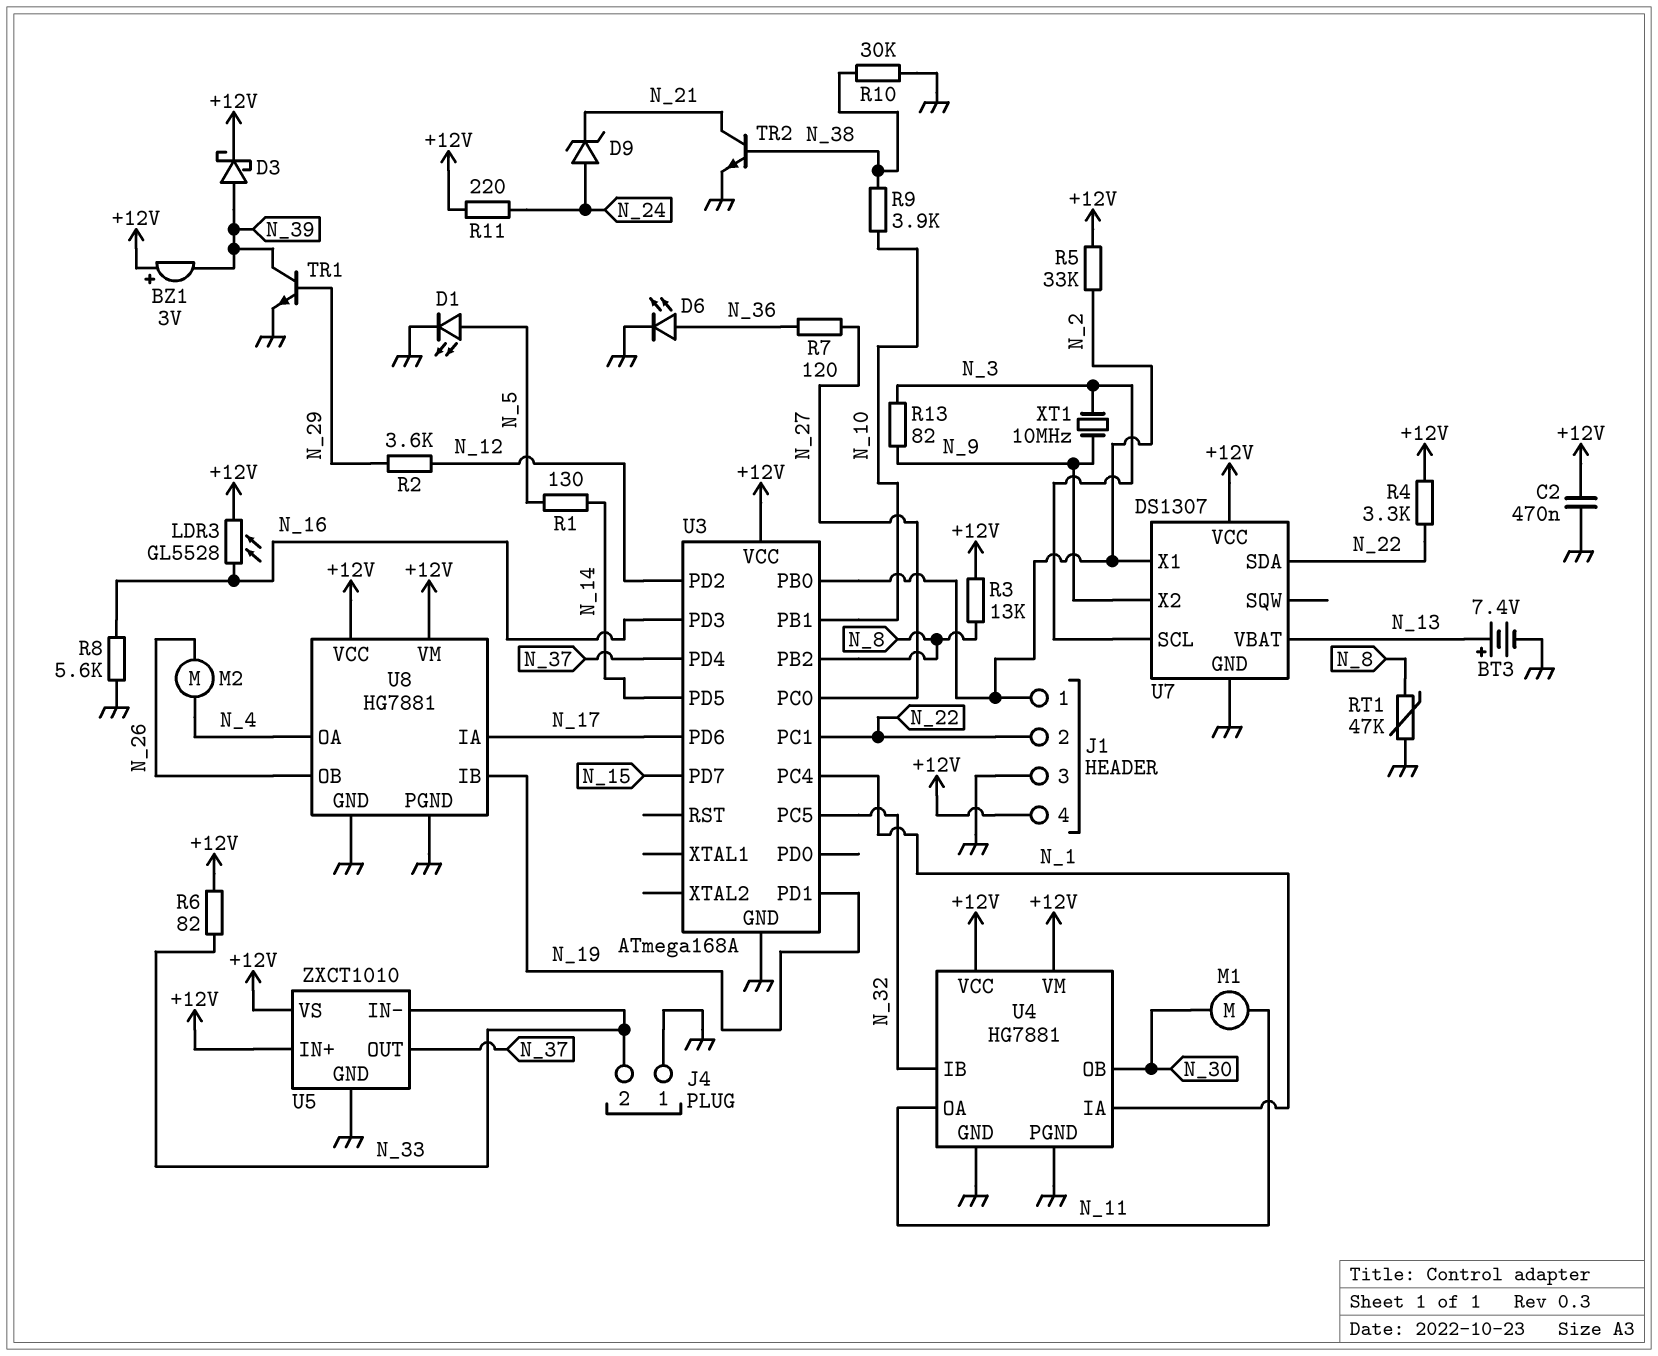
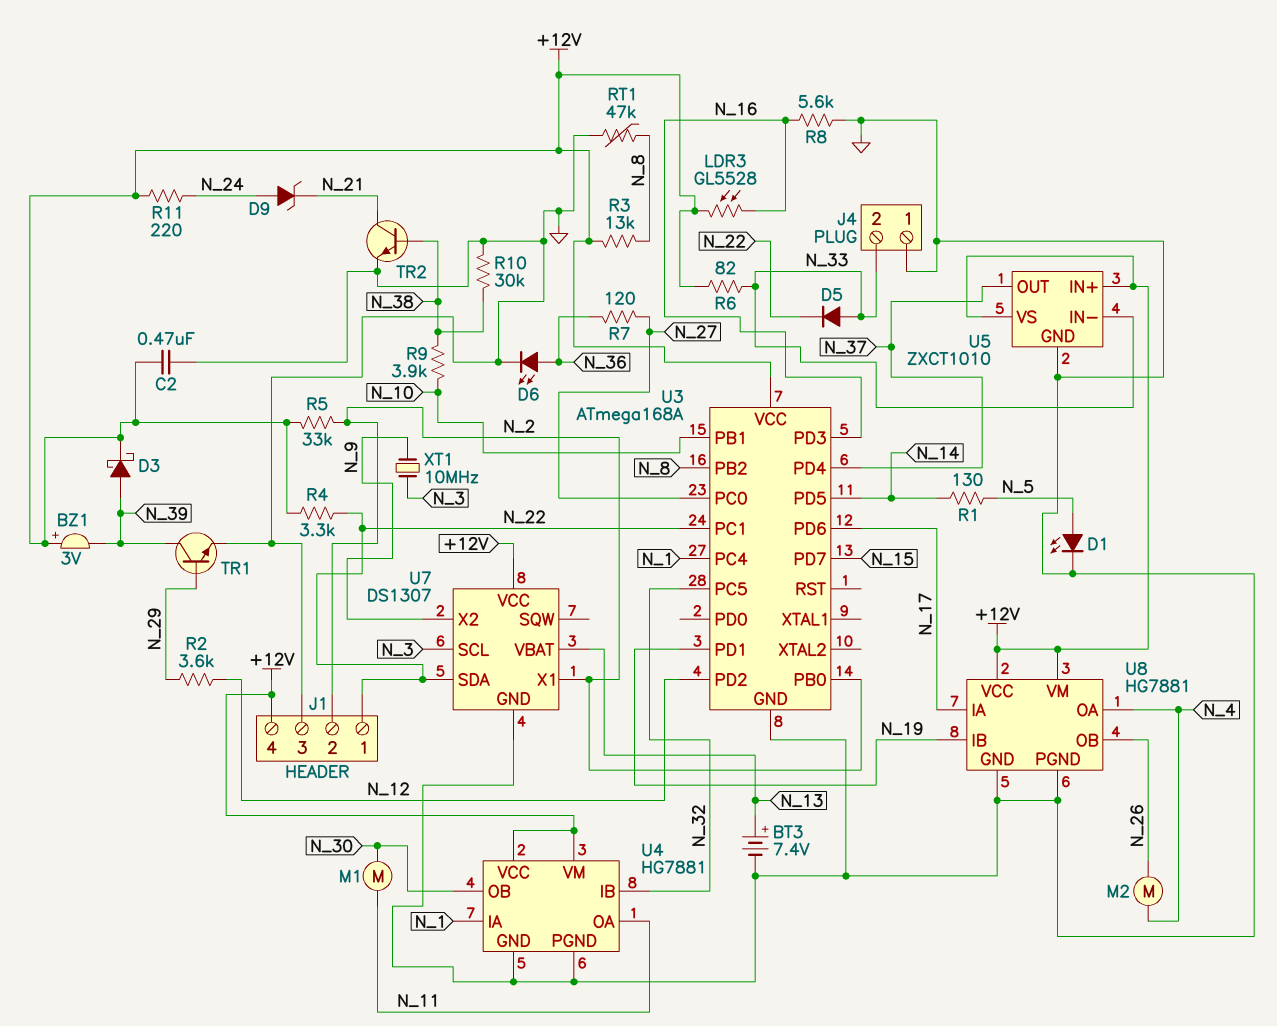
D5: none -> diode (A N_33, K N_22)
J1 pin 1: N_2 -> N_22
J1 pin 2: N_22 -> N_2
R13: 82 (N_3, N_9) -> none

